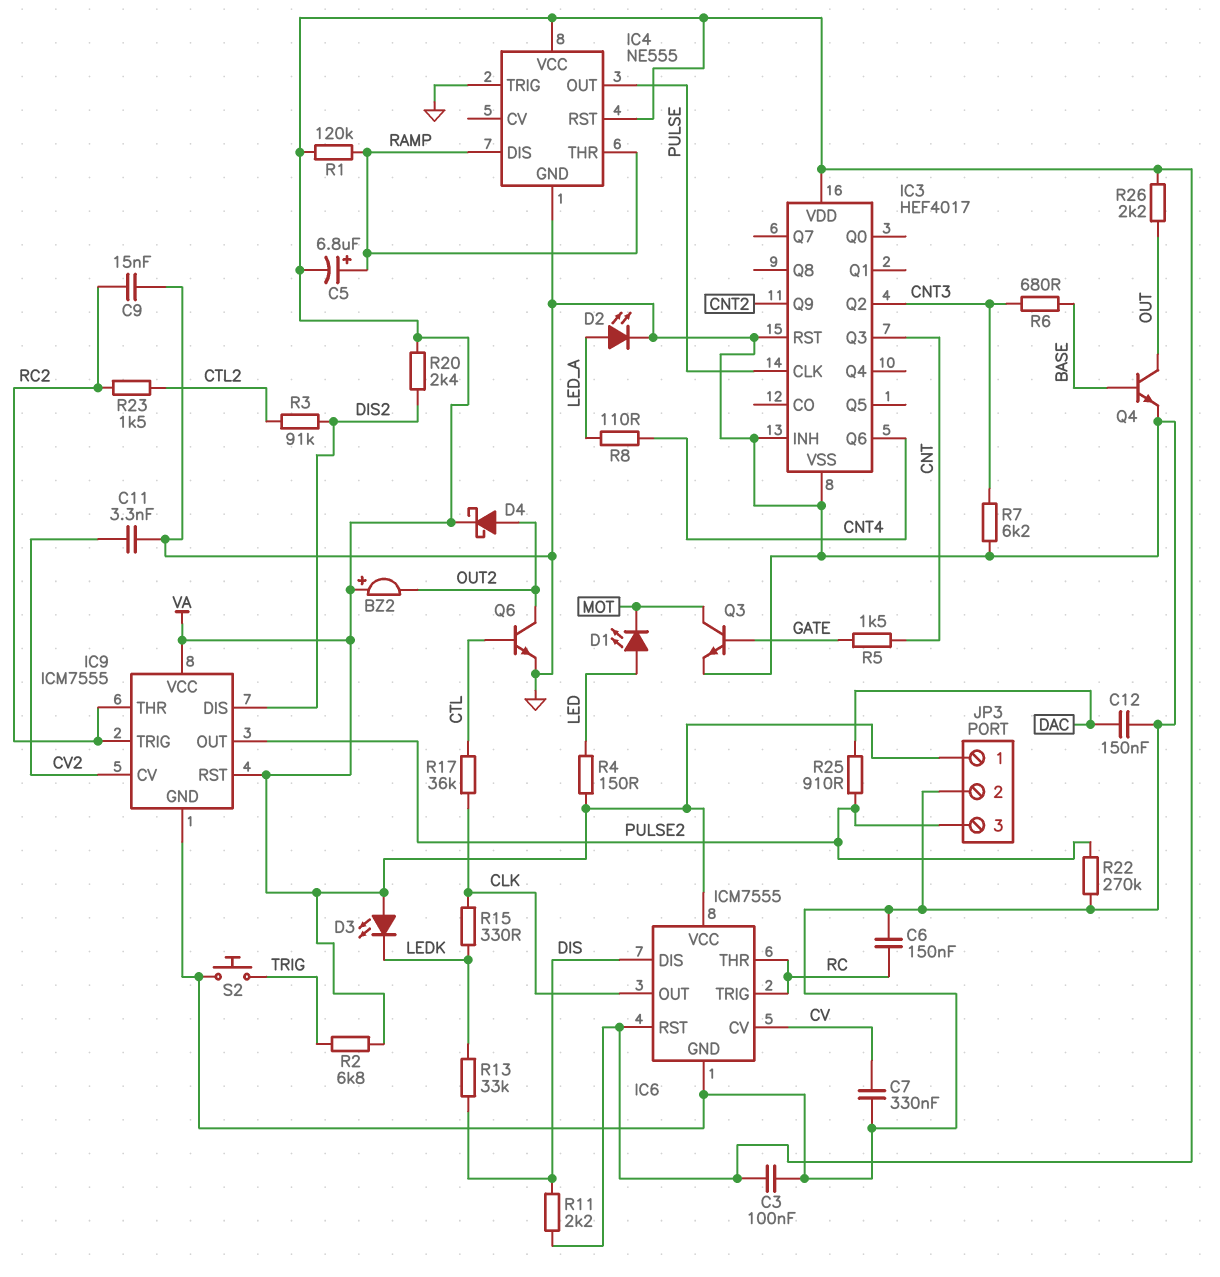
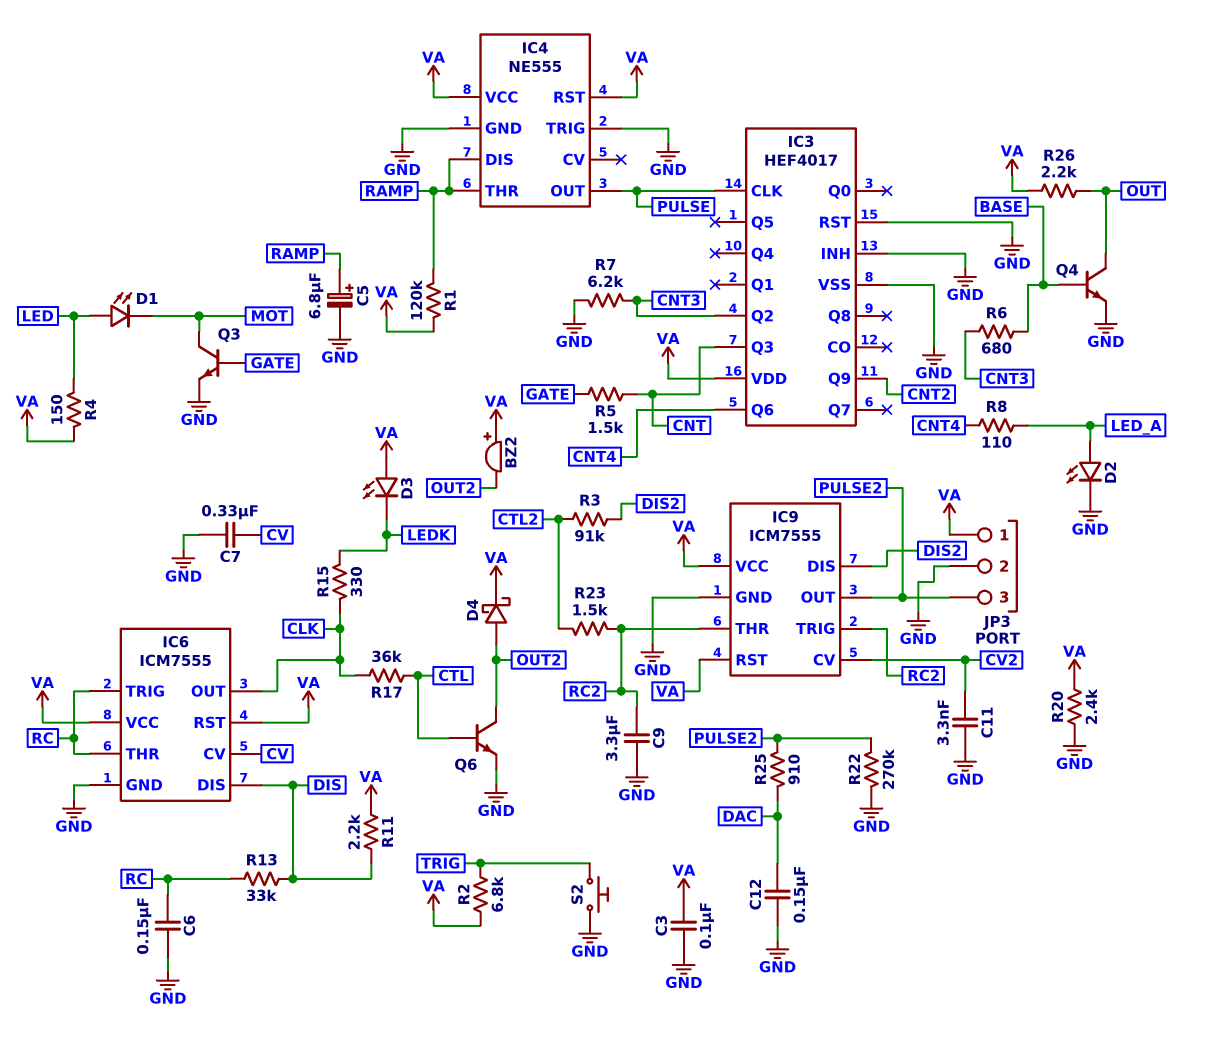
C5: 6.8uF (plus RAMP, minus VA) -> 6.8uF (plus RAMP, minus GND)
C9: 15nF (GND, RC2) -> 3.3uF (GND, RC2)
R13: 33k (DIS, LEDK) -> 33k (DIS, RC)
R20: 2.4k (DIS2, VA) -> 2.4k (GND, VA)

